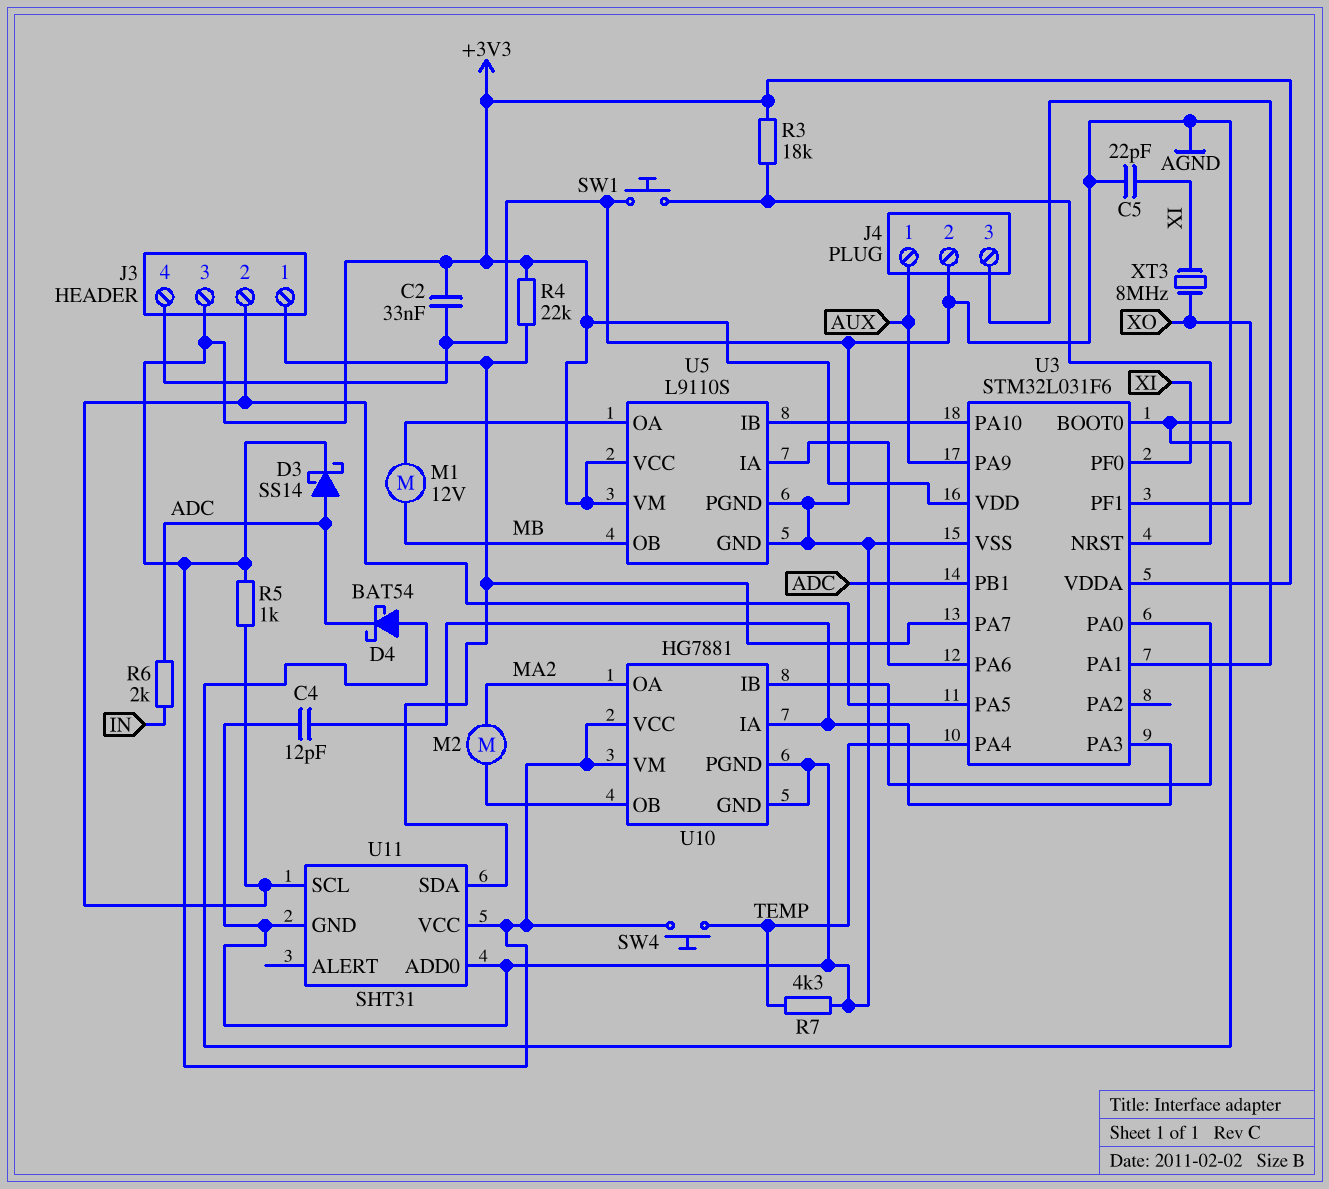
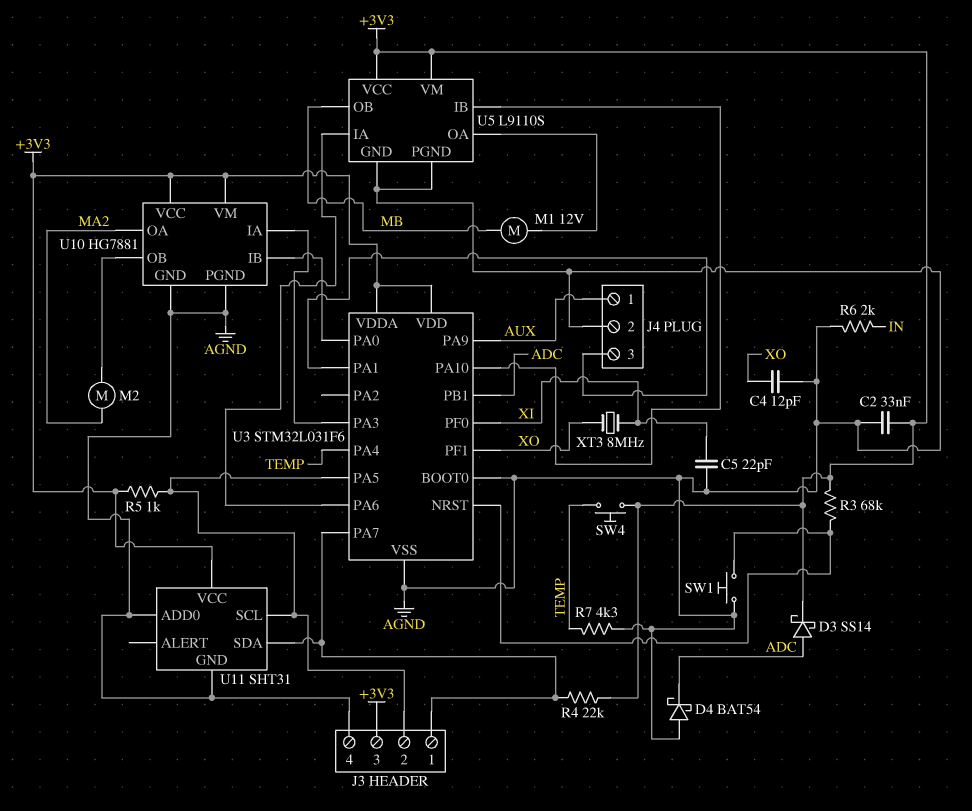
C4: 12pF (AGND, U3/PA3) -> 12pF (AGND, XO)
R3: 18k (+3V3, U3/NRST) -> 68k (+3V3, U3/NRST)
R6: 2k (ADC, IN) -> 2k (AGND, IN)

